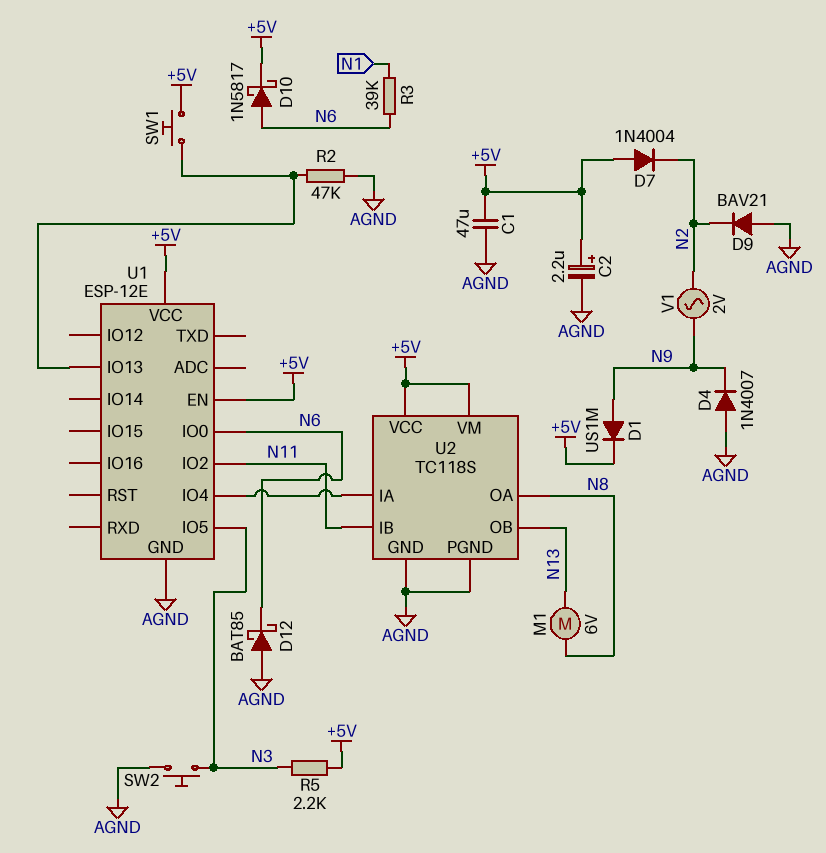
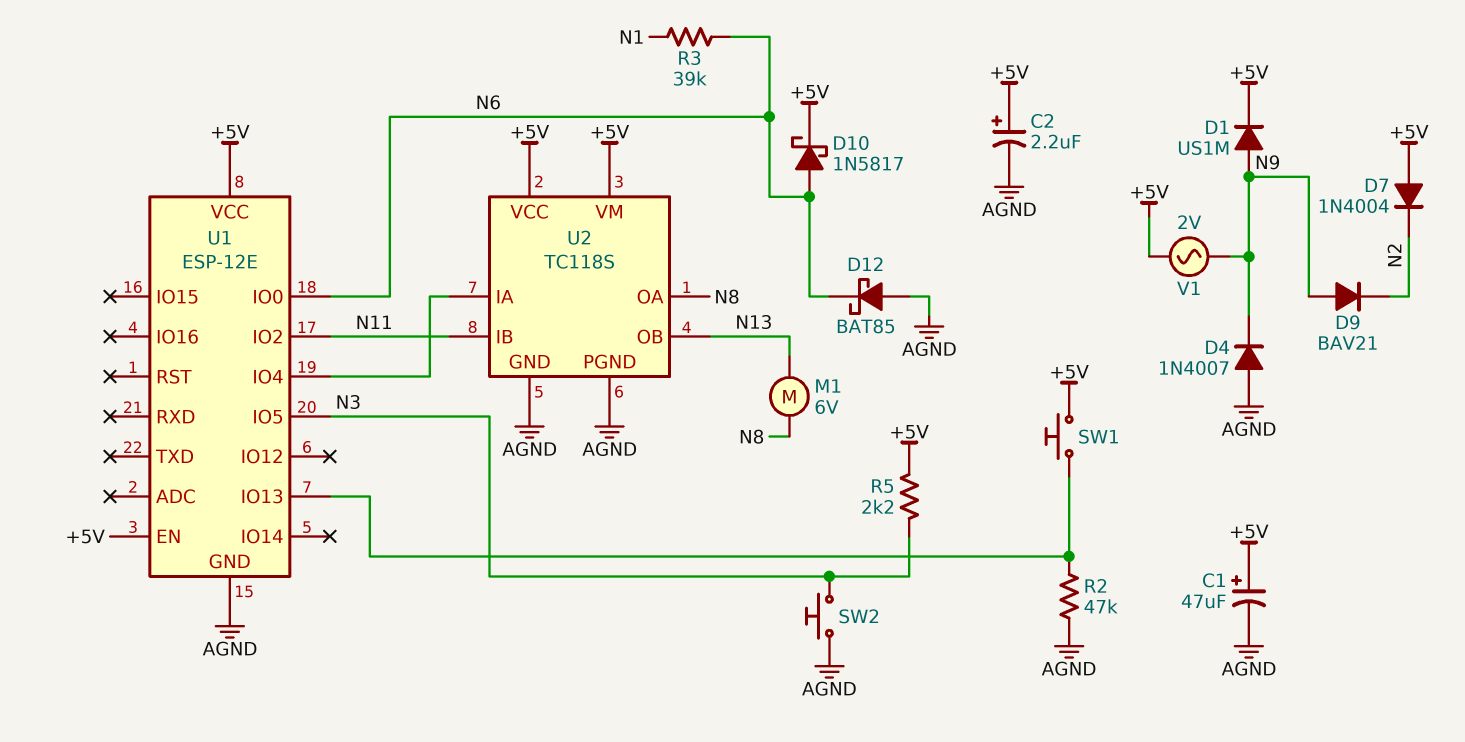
C1: 47uF (+5V, AGND) -> 47uF (plus +5V, minus AGND)
D9: diode BAV21 (A AGND, K N2) -> diode BAV21 (A N9, K N2)
V1: AC 2V (N2, N9) -> AC 2V (+5V, N9)

